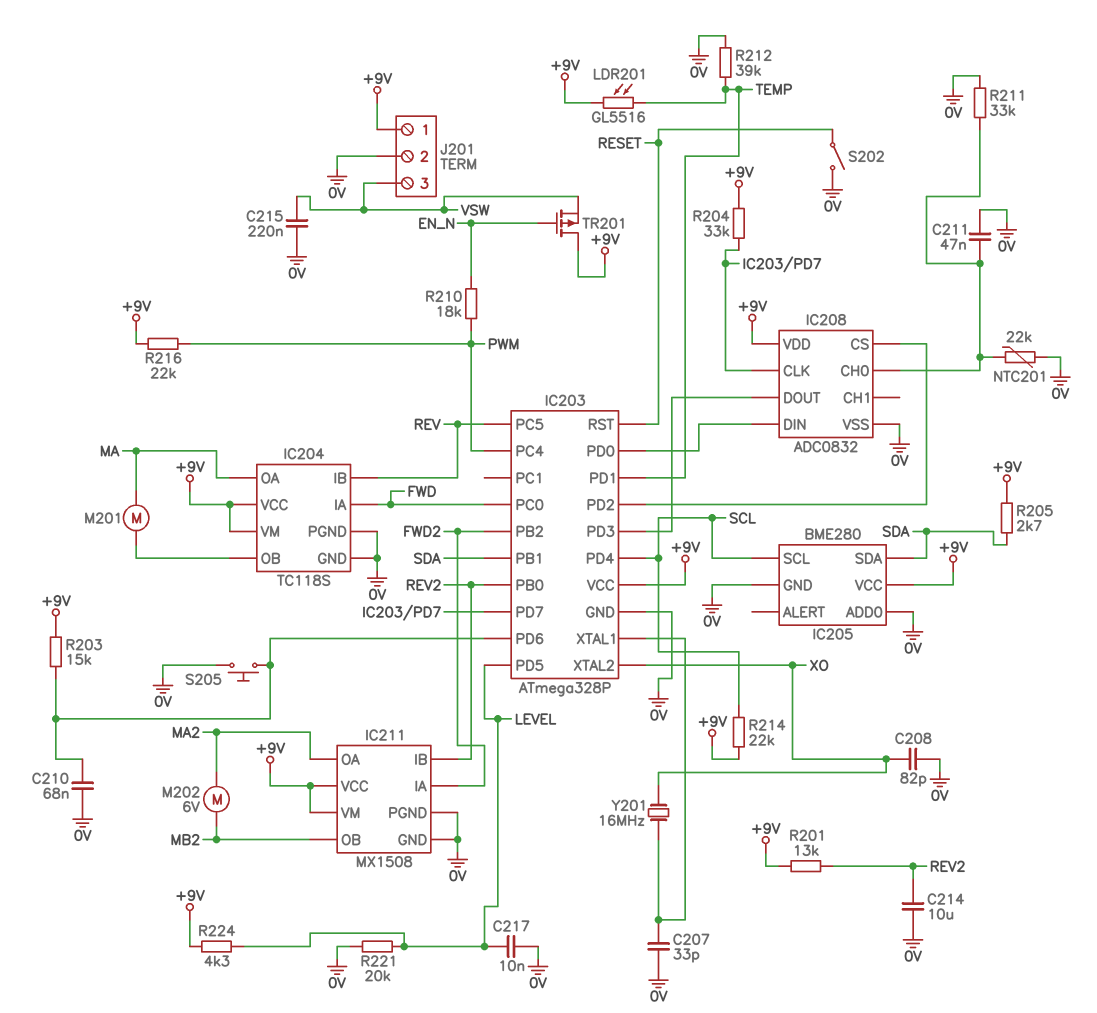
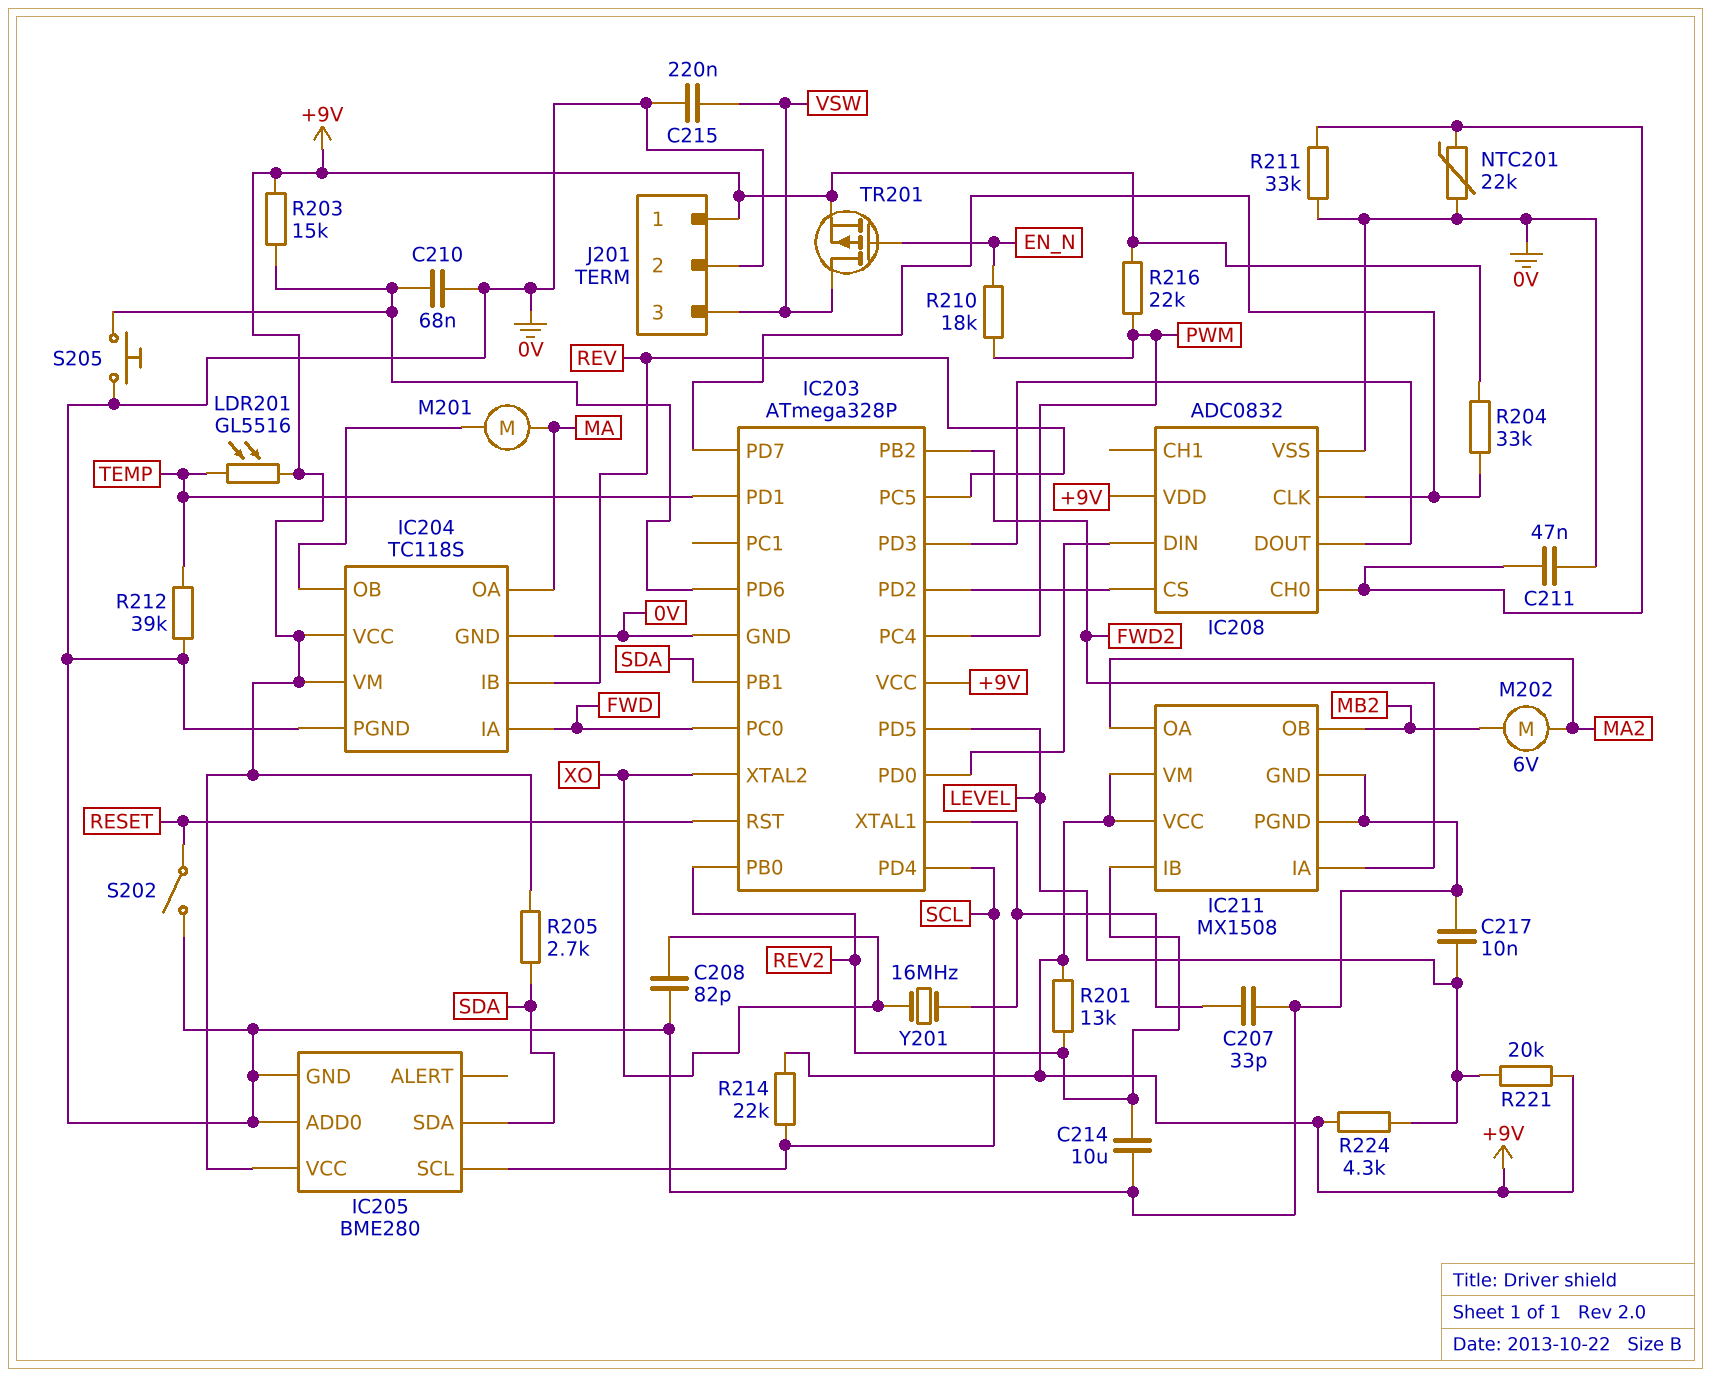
R221: 20k (0V, LEVEL) -> 20k (+9V, LEVEL)
TR201: PMOS (G EN_N, D +9V, S VSW) -> PMOS (G EN_N, D VSW, S +9V)

